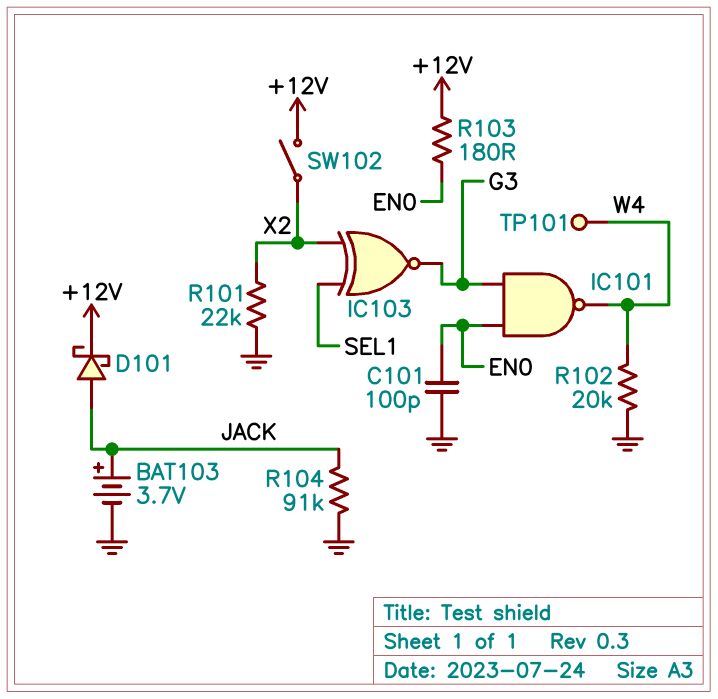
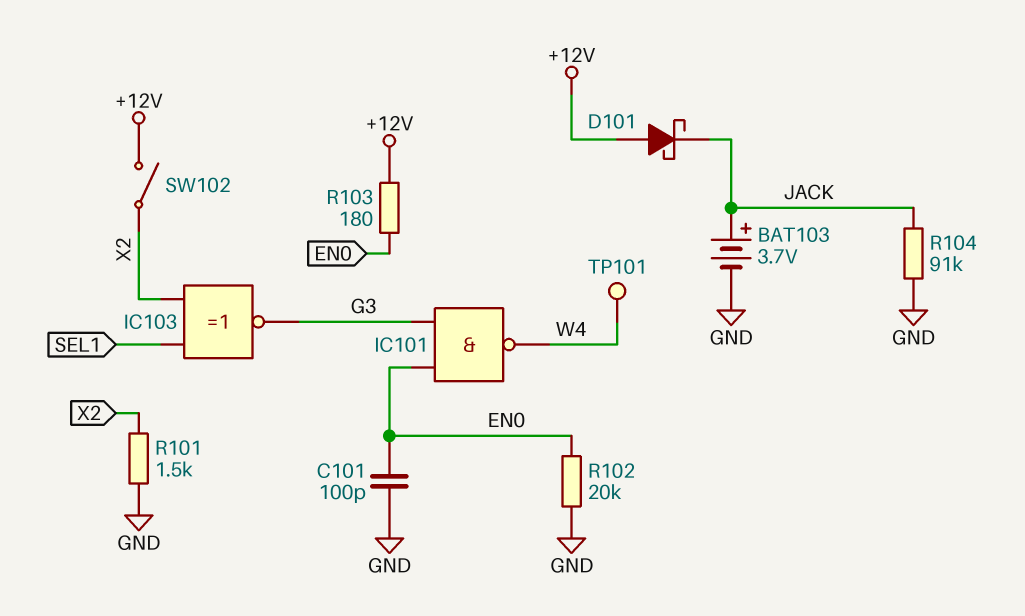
D101: schottky (A JACK, K +12V) -> schottky (A +12V, K JACK)
R101: 22k (GND, X2) -> 1.5k (GND, X2)
R102: 20k (GND, W4) -> 20k (EN0, GND)

